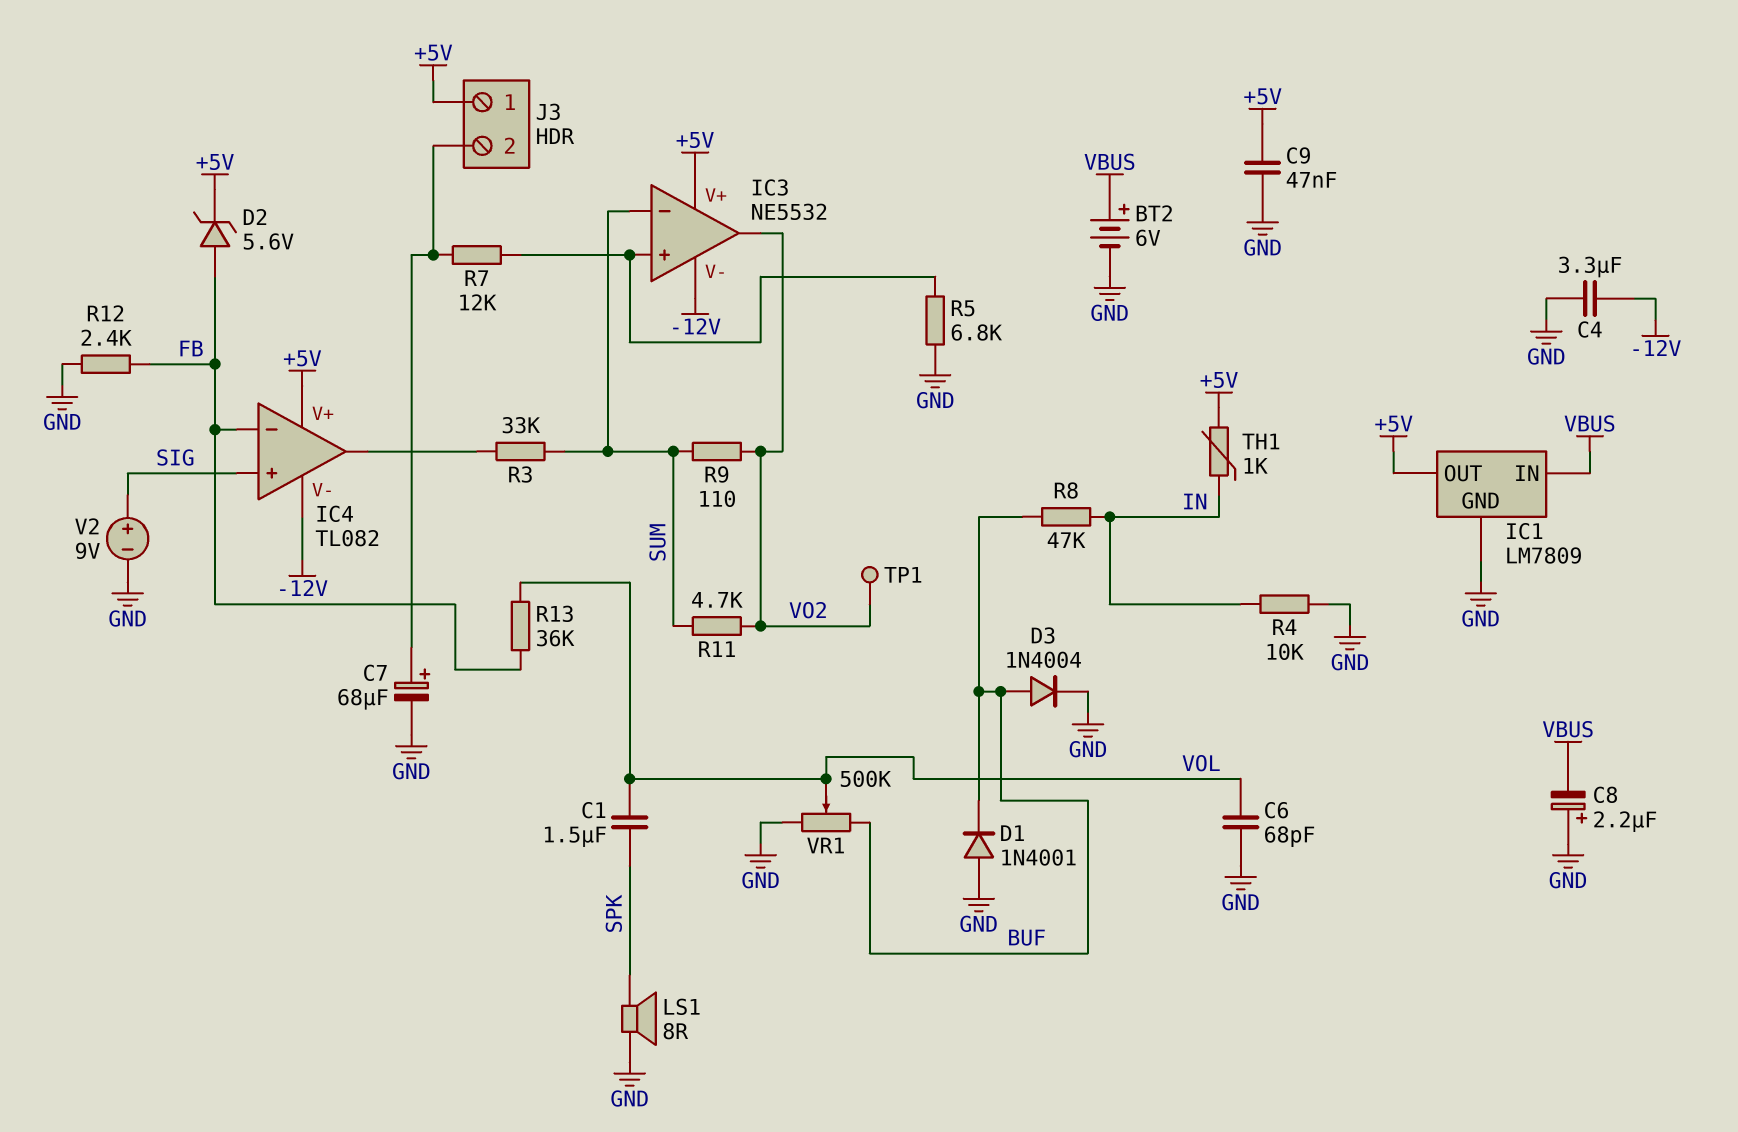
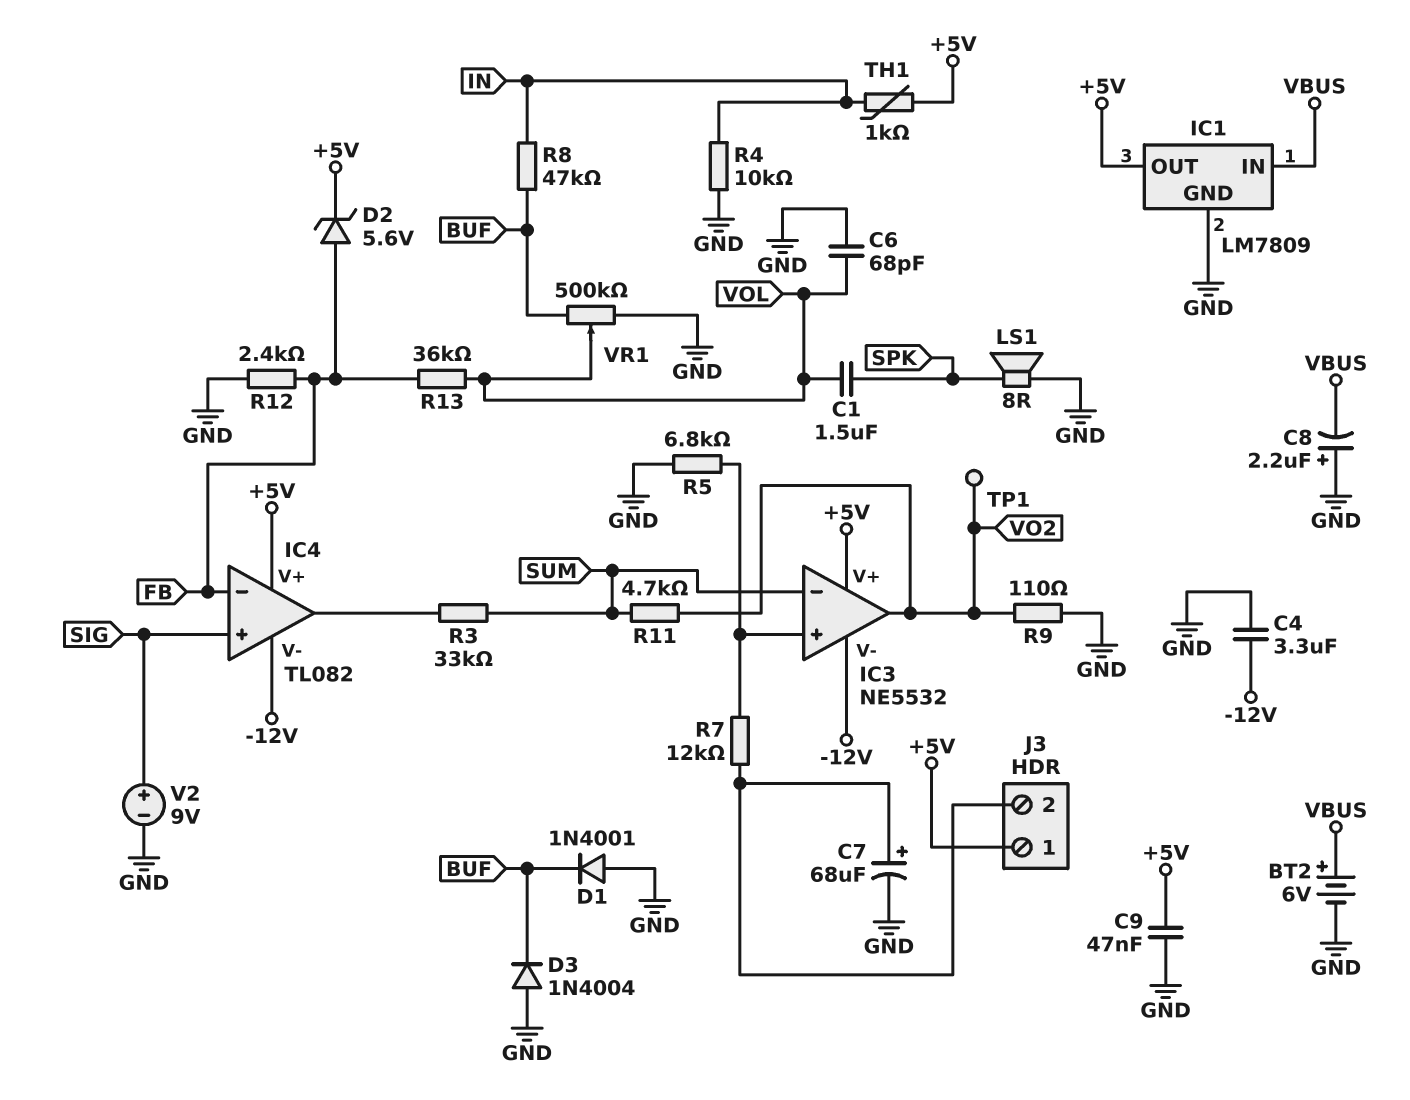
D3: diode 1N4004 (A BUF, K GND) -> diode 1N4004 (A GND, K BUF)
R9: 110 (SUM, VO2) -> 110 (GND, VO2)

